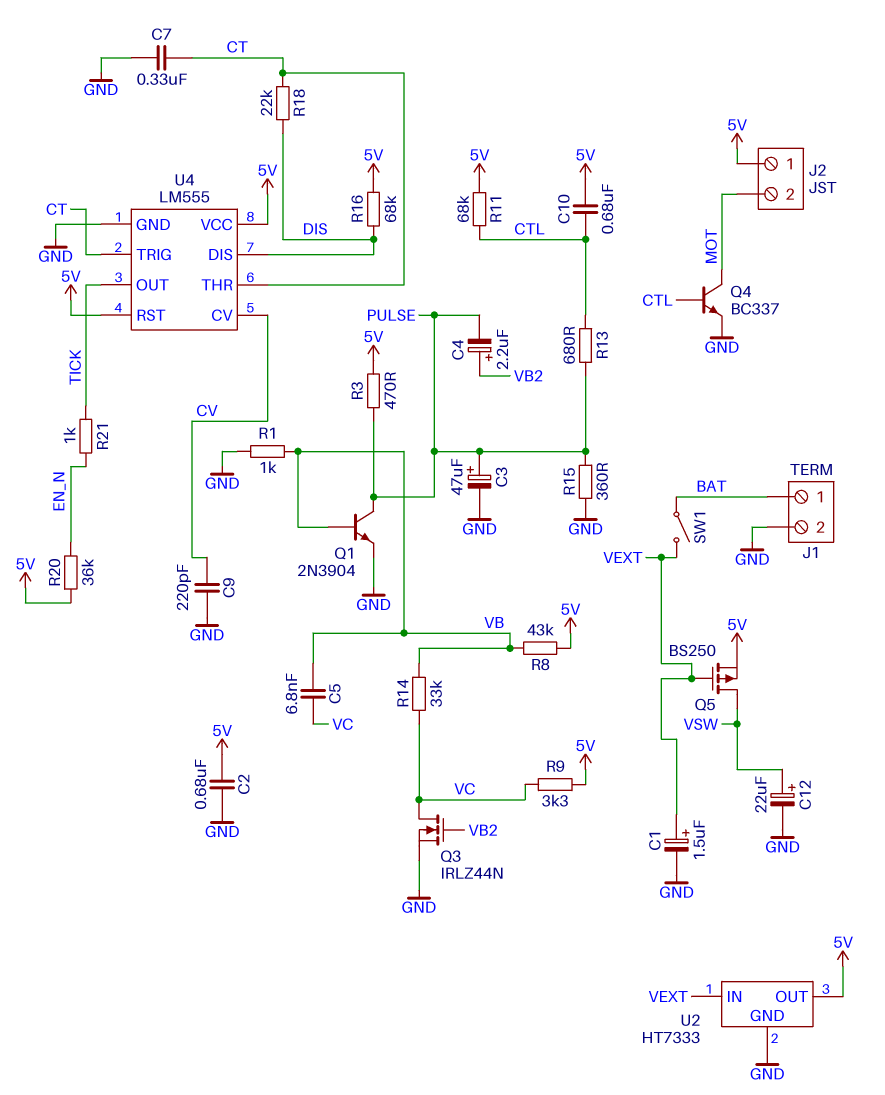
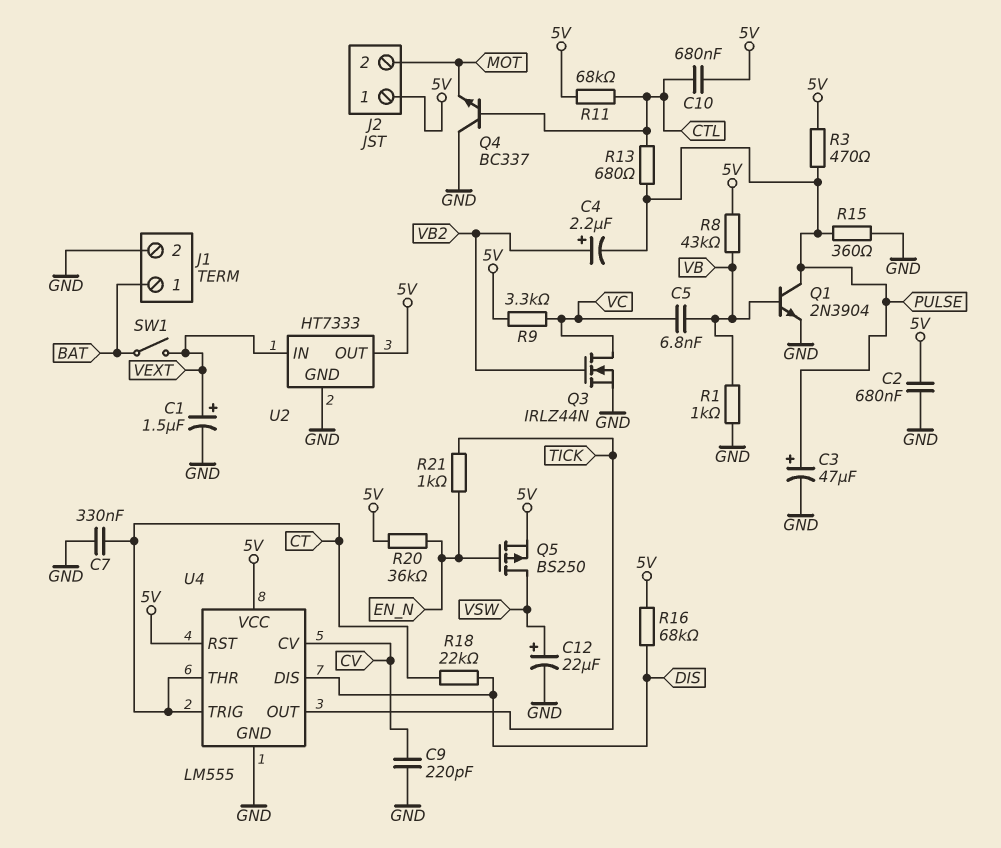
Q4: NPN BC337 (B CTL, C MOT, E GND) -> NPN BC337 (B CTL, C GND, E MOT)
Q5: PMOS BS250 (G VEXT, D VSW, S 5V) -> PMOS BS250 (G EN_N, D VSW, S 5V)
R14: 33k (VB, VC) -> none

